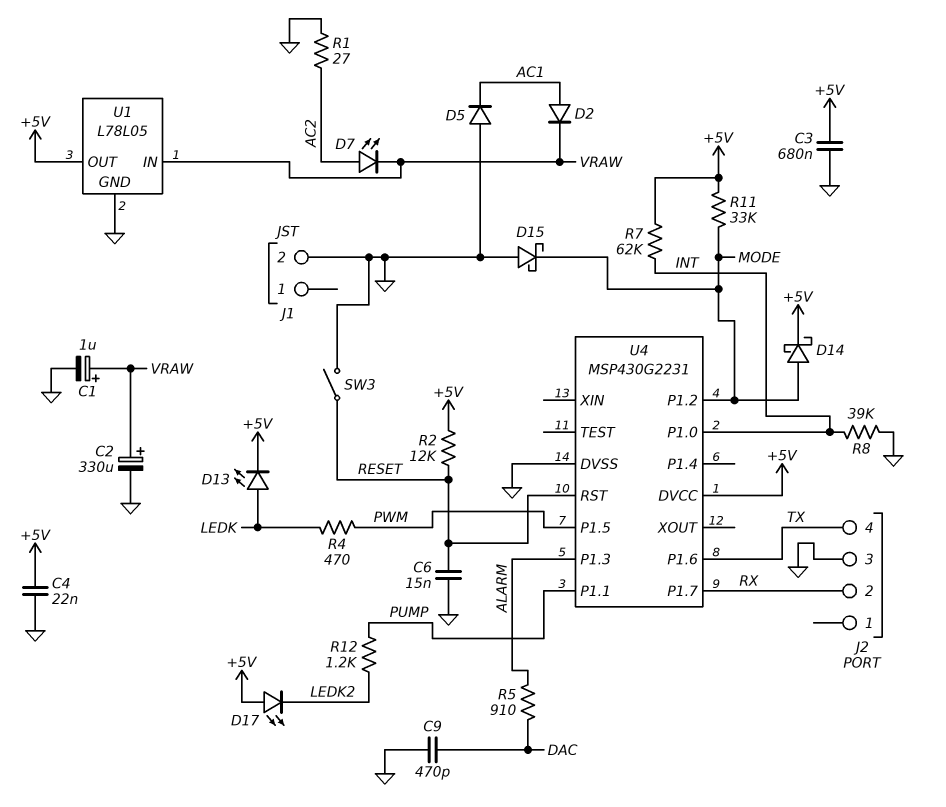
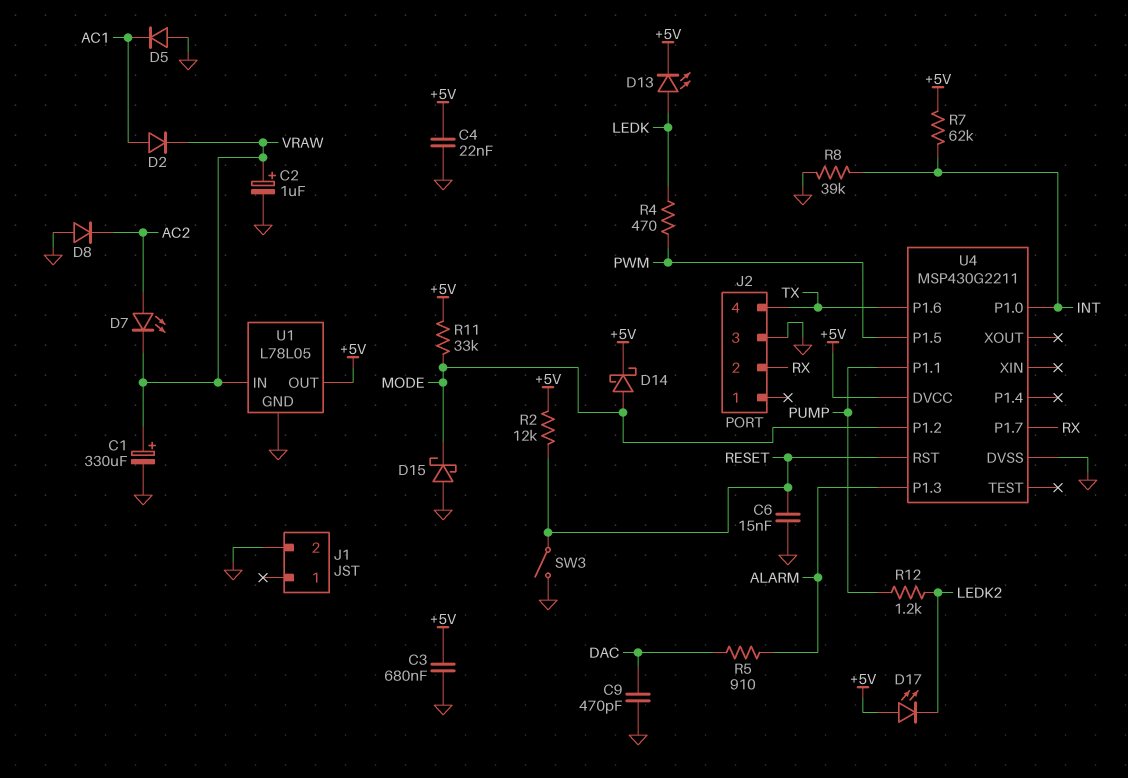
C1: 1uF (plus VRAW, minus GND) -> 330uF (plus VRAW, minus GND)
C2: 330uF (plus VRAW, minus GND) -> 1uF (plus VRAW, minus GND)
D8: none -> diode (A GND, K AC2)
R1: 27 (AC2, GND) -> none
U4: MSP430G2231 -> MSP430G2211

